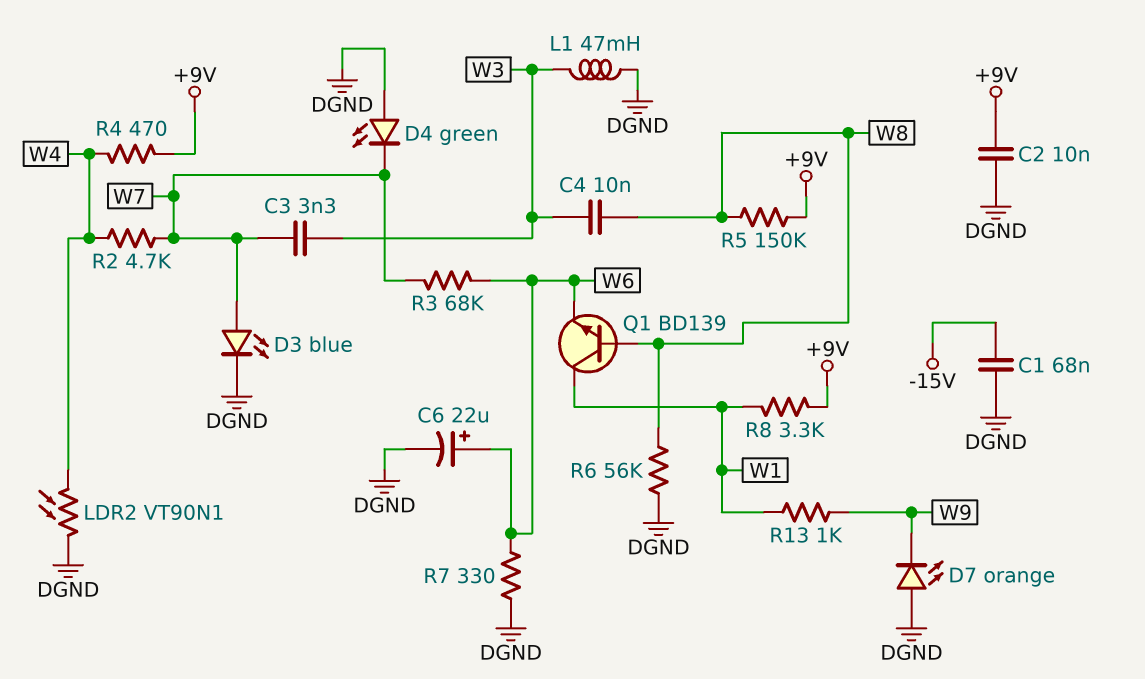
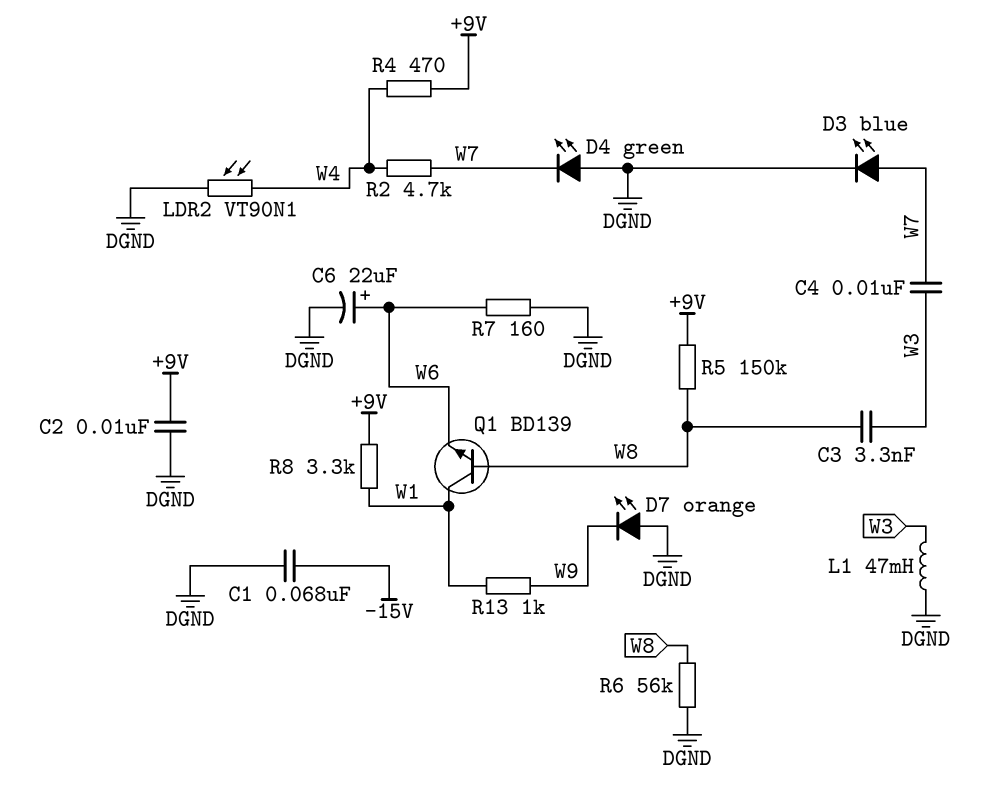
C3: 3.3nF (W3, W7) -> 3.3nF (W3, W8)
C4: 10nF (W3, W8) -> 10nF (W3, W7)
R3: 68k (W6, W7) -> none
R7: 330 (DGND, W6) -> 160 (DGND, W6)

